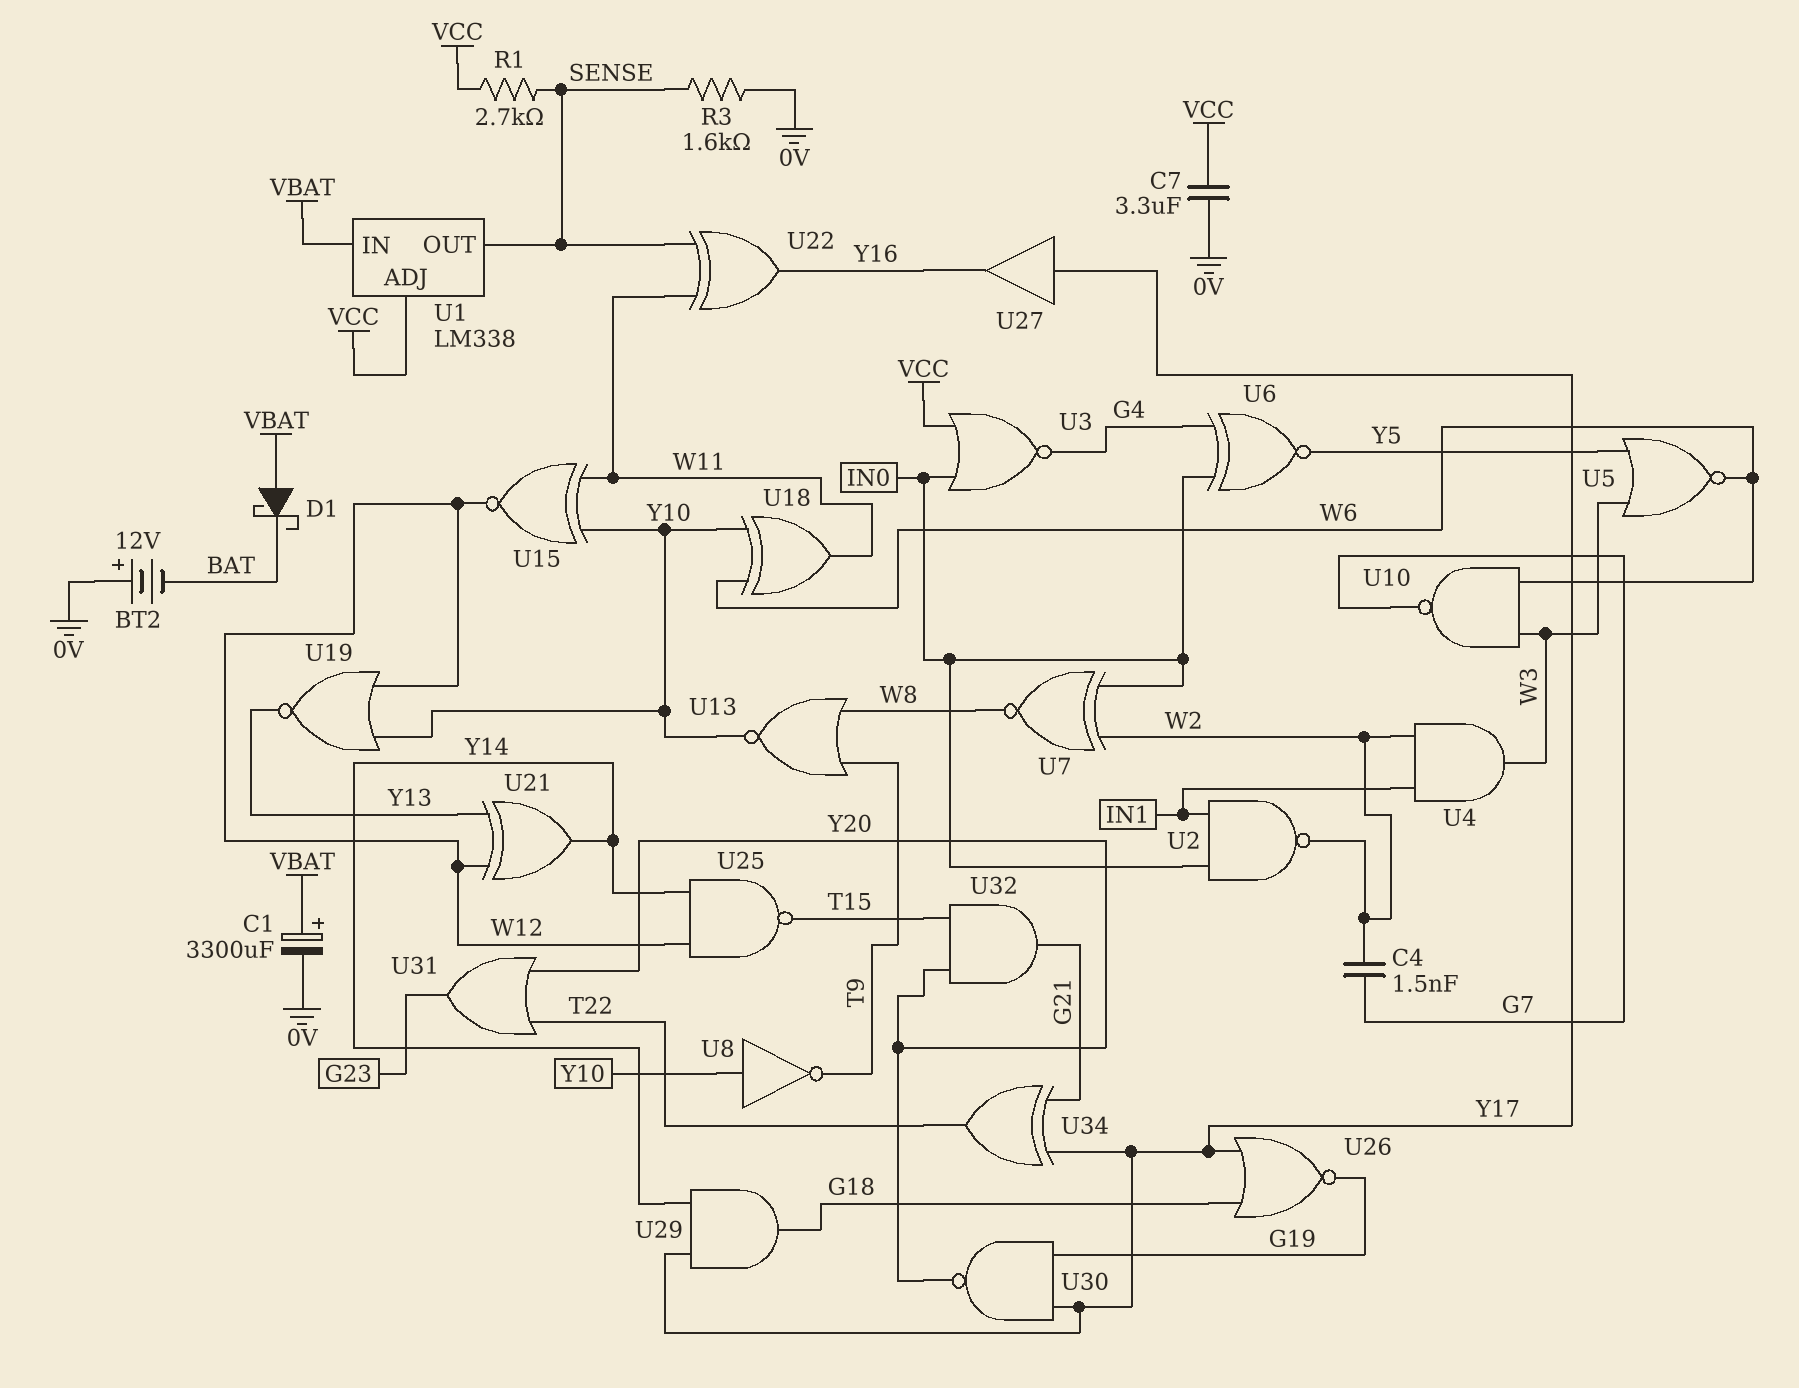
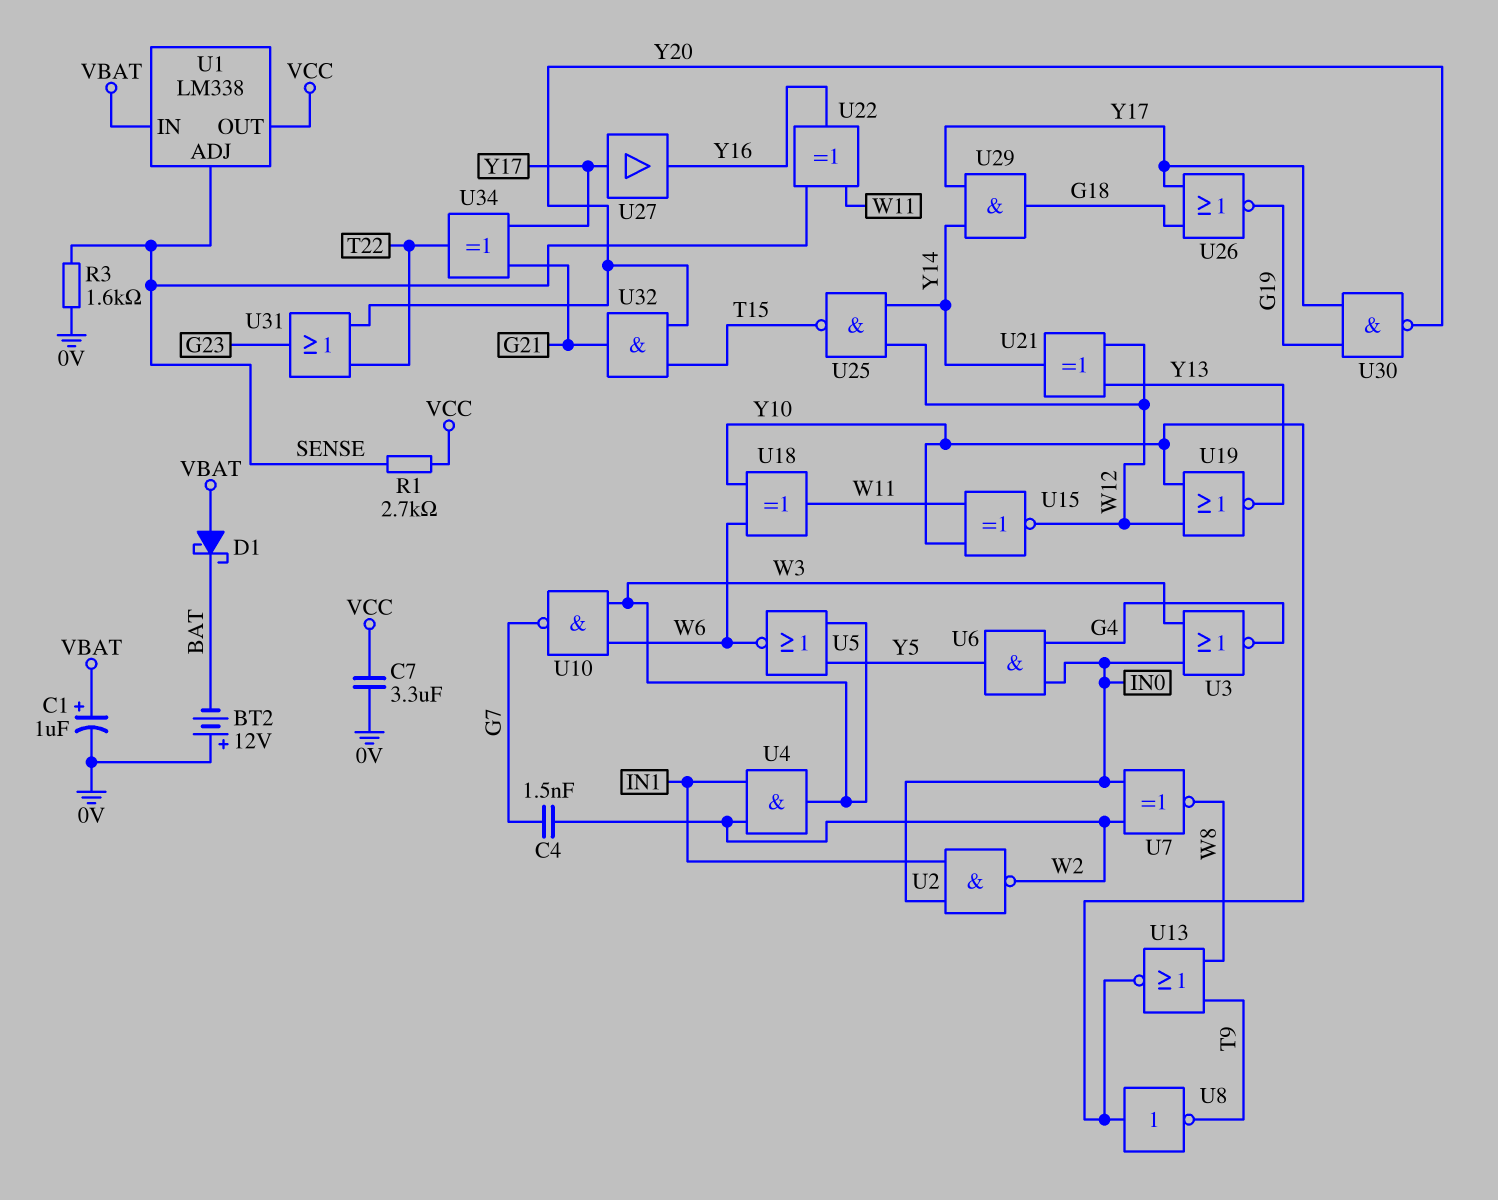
C1: 3300uF (plus VBAT, minus 0V) -> 1uF (plus VBAT, minus 0V)
U1 pin ADJ: VCC -> SENSE
U1 pin OUT: SENSE -> VCC
U3: NOR (in IN0, in VCC, out G4) -> NOR (in IN0, in W3, out G4)
U6: XNOR (in G4, in IN0, out Y5) -> AND (in G4, in IN0, out Y5)

